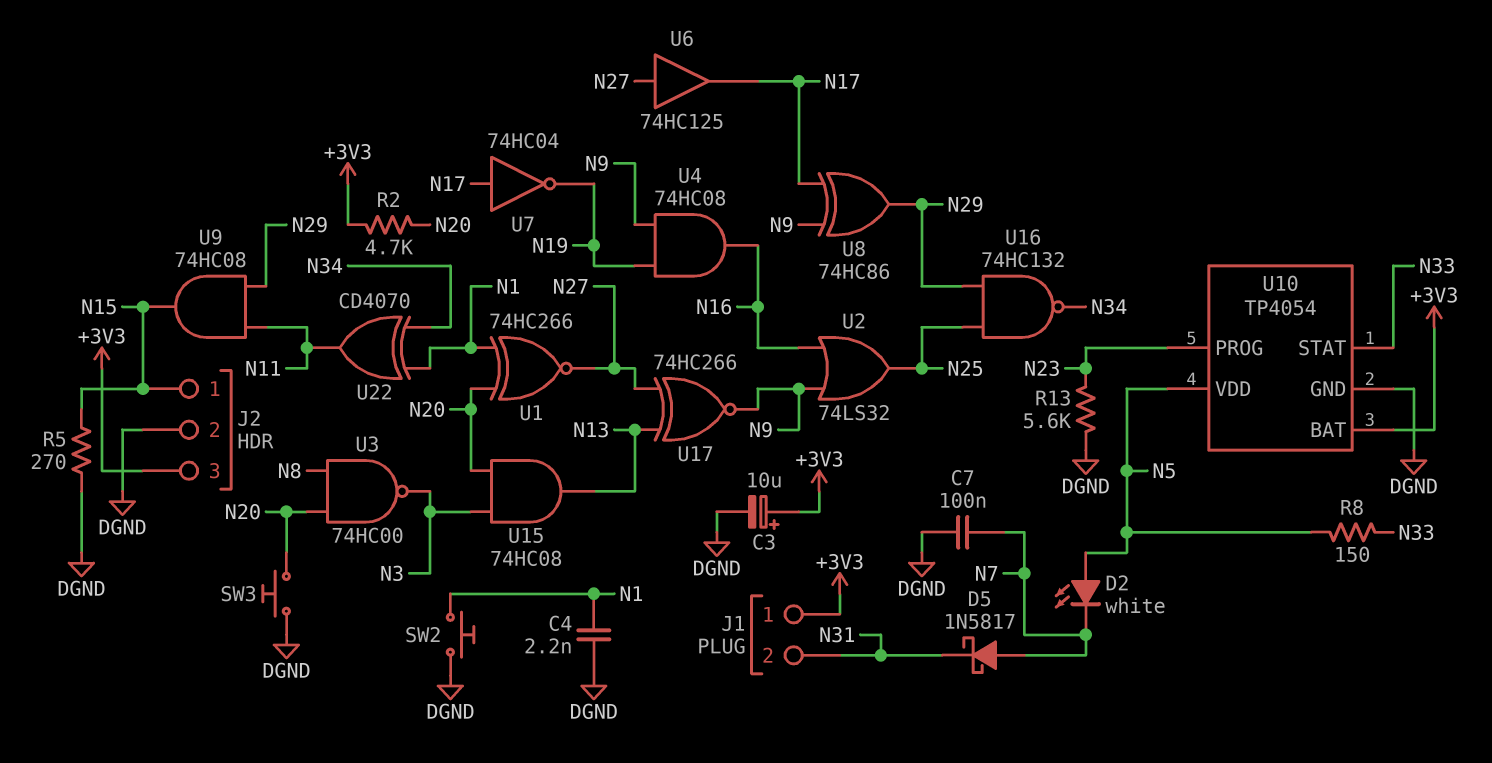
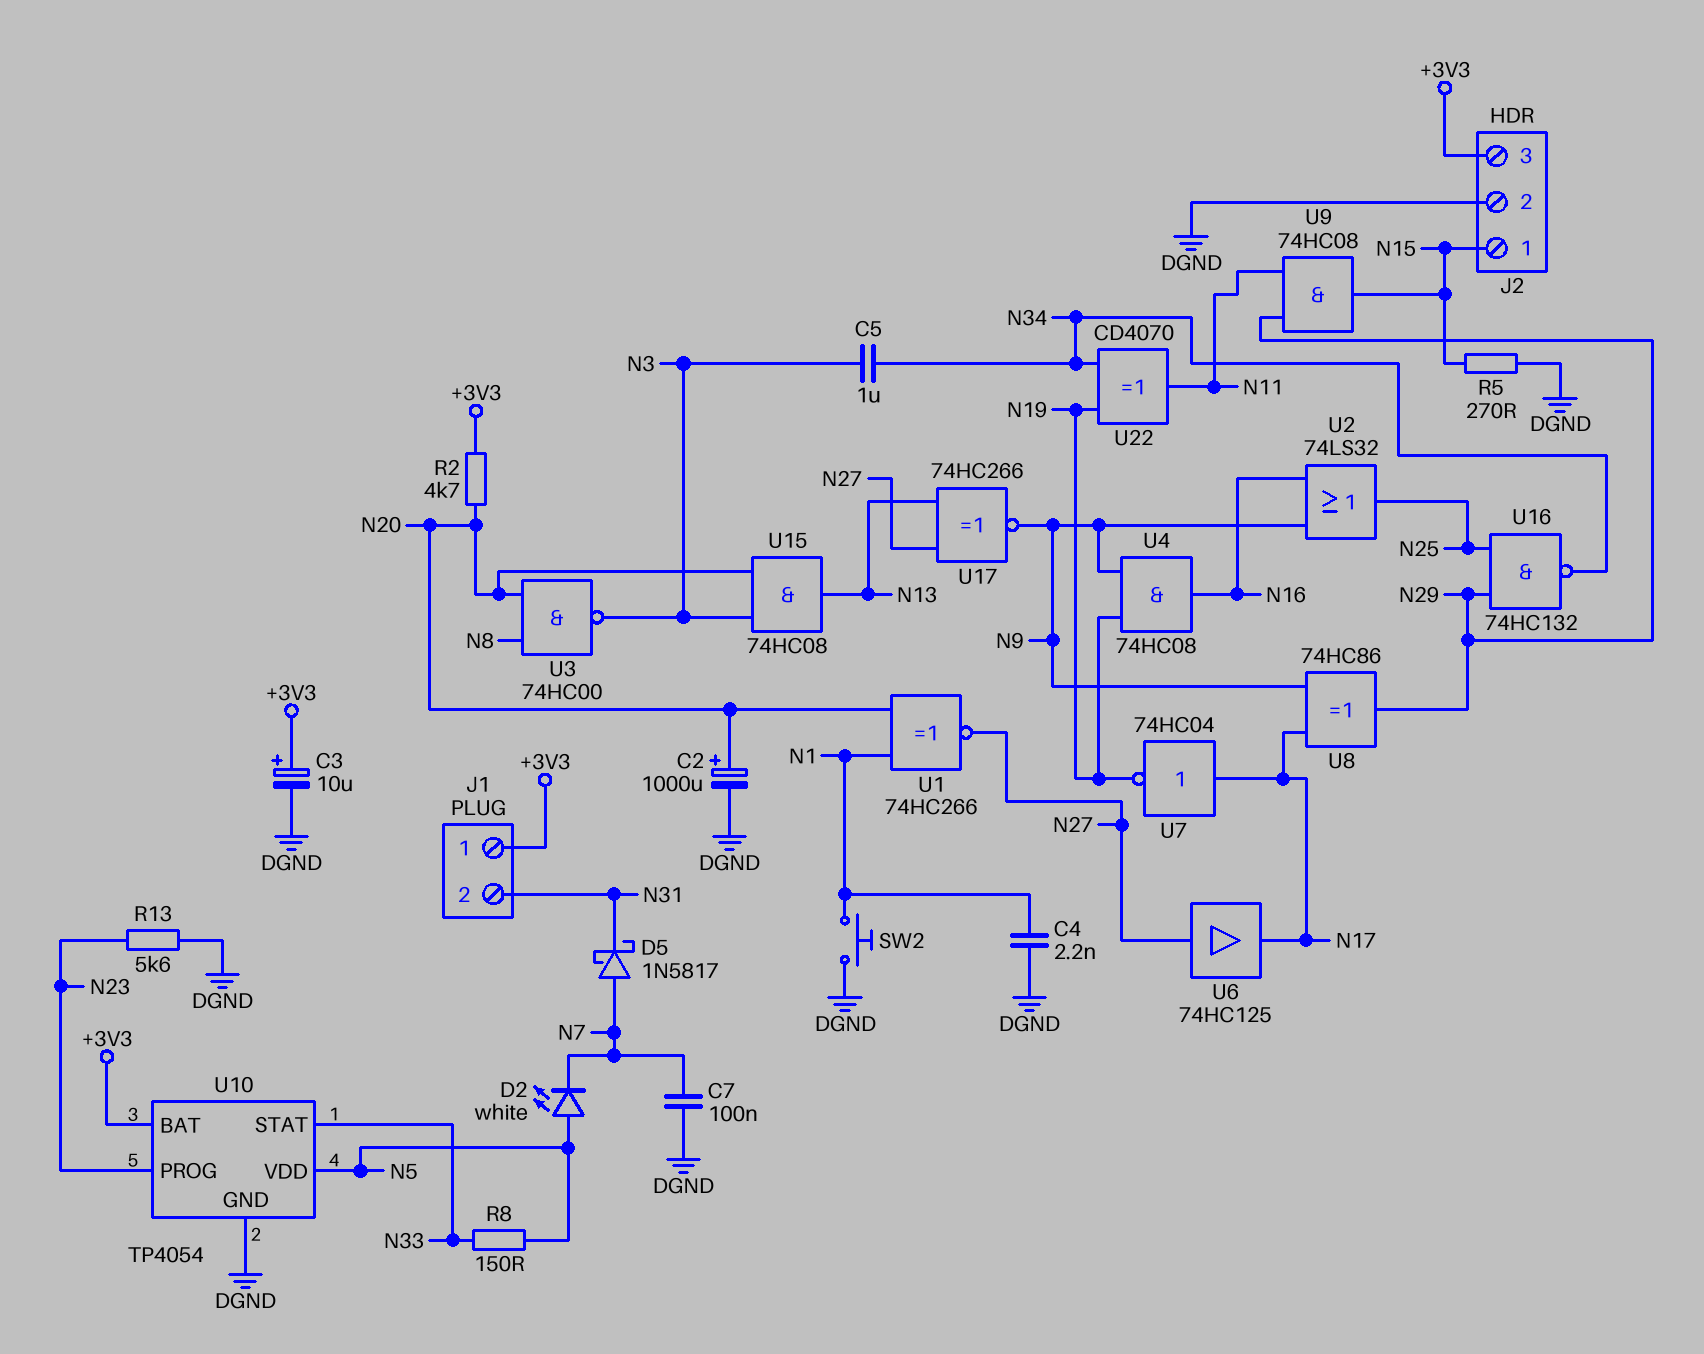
C2: none -> 1000uF (plus N20, minus DGND)
C5: none -> 1uF (N3, N34)
SW3: button (DGND, N20) -> none
U22: XOR CD4070 (in N1, in N34, out N11) -> XOR CD4070 (in N19, in N34, out N11)

